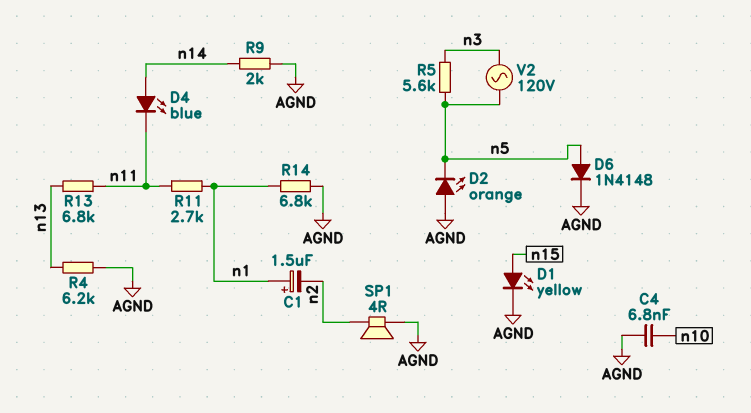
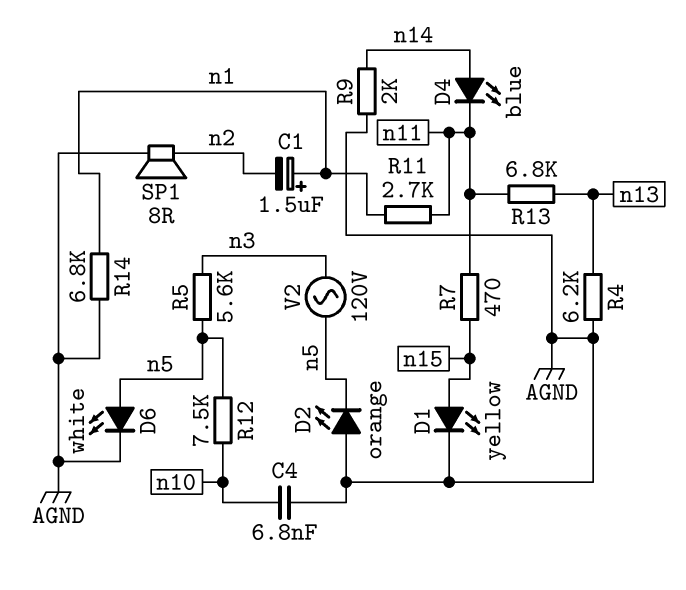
D6: diode 1N4148 (A n5, K AGND) -> LED white (A n5, K AGND)
R7: none -> 470 (n11, n15)
R12: none -> 7.5k (n5, n10)
SP1: speaker 4R (AGND, n2) -> speaker 8R (AGND, n2)

